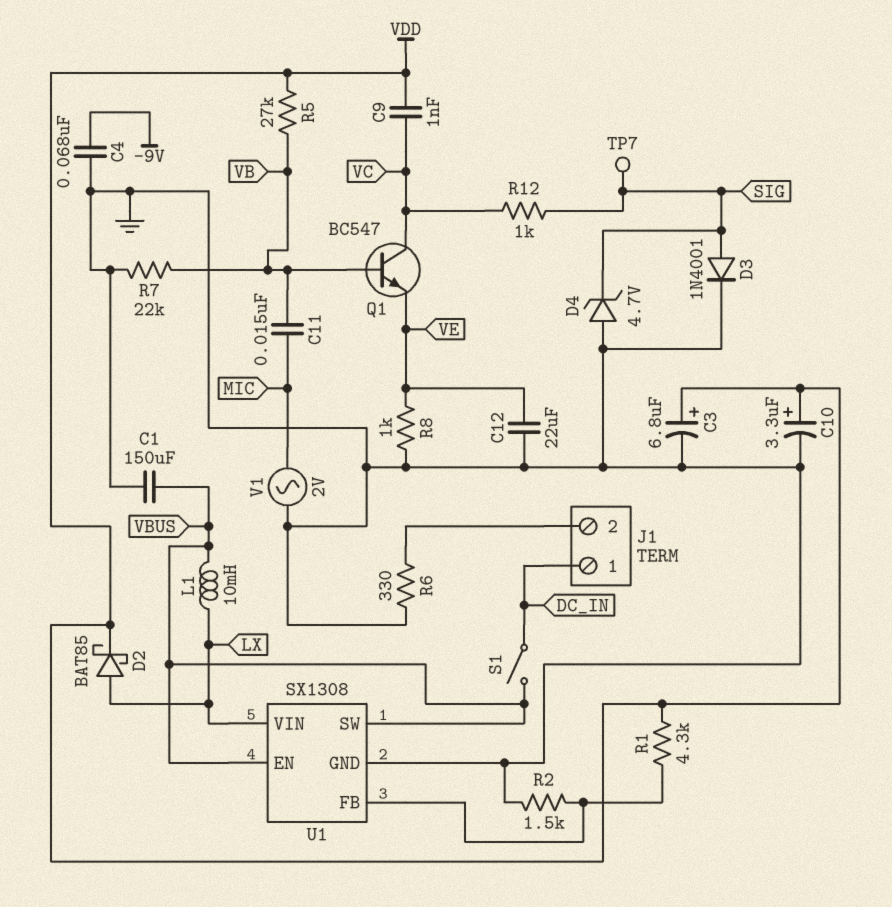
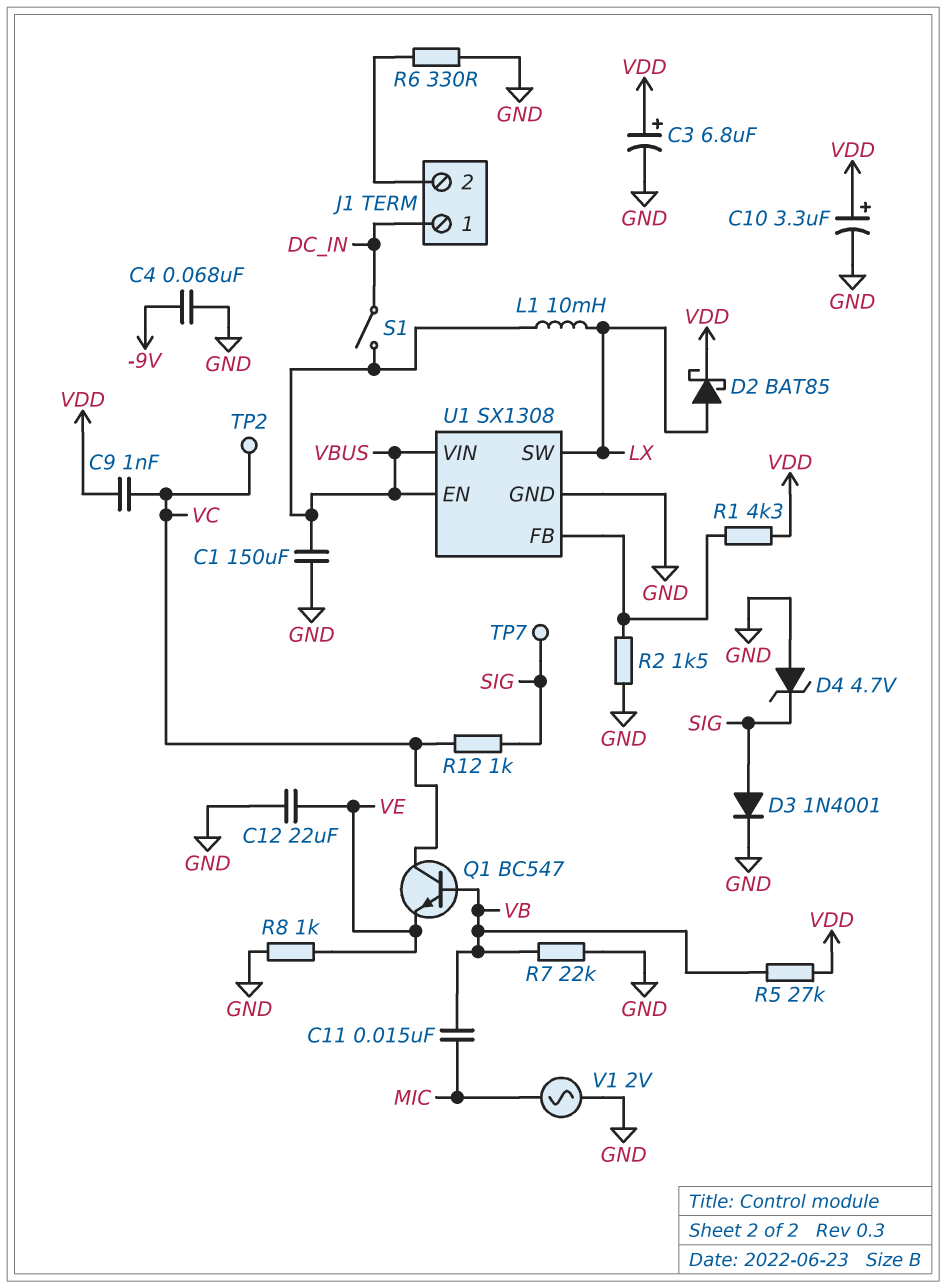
TP2: none -> test point (VC)
U1 pin SW: VBUS -> LX
U1 pin VIN: LX -> VBUS

